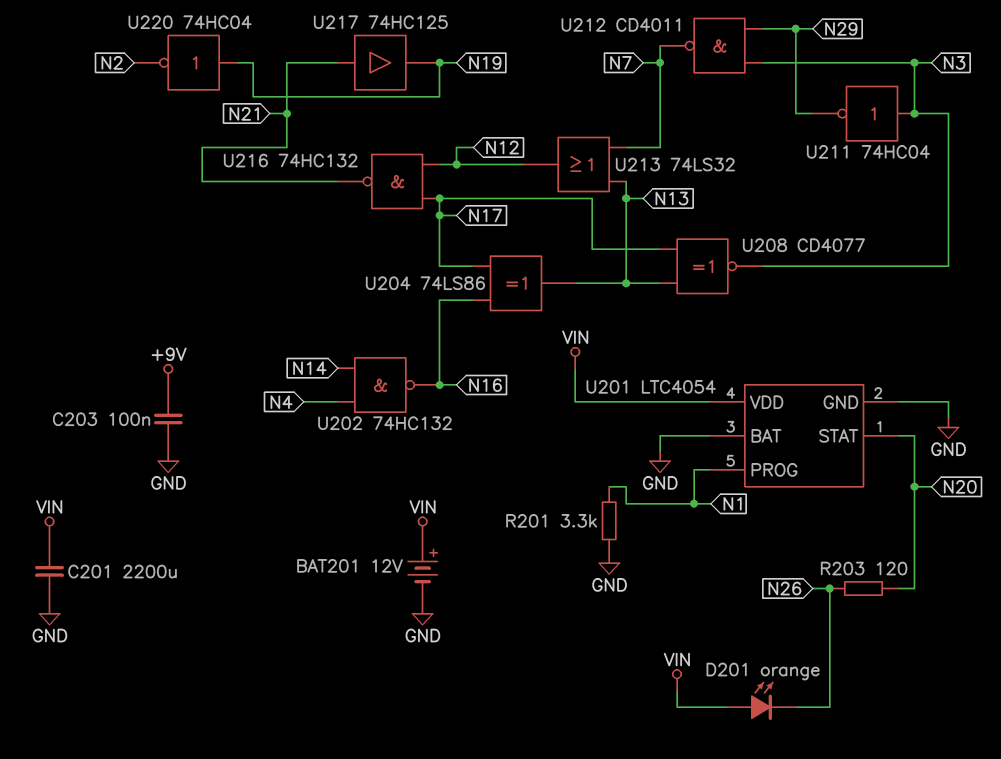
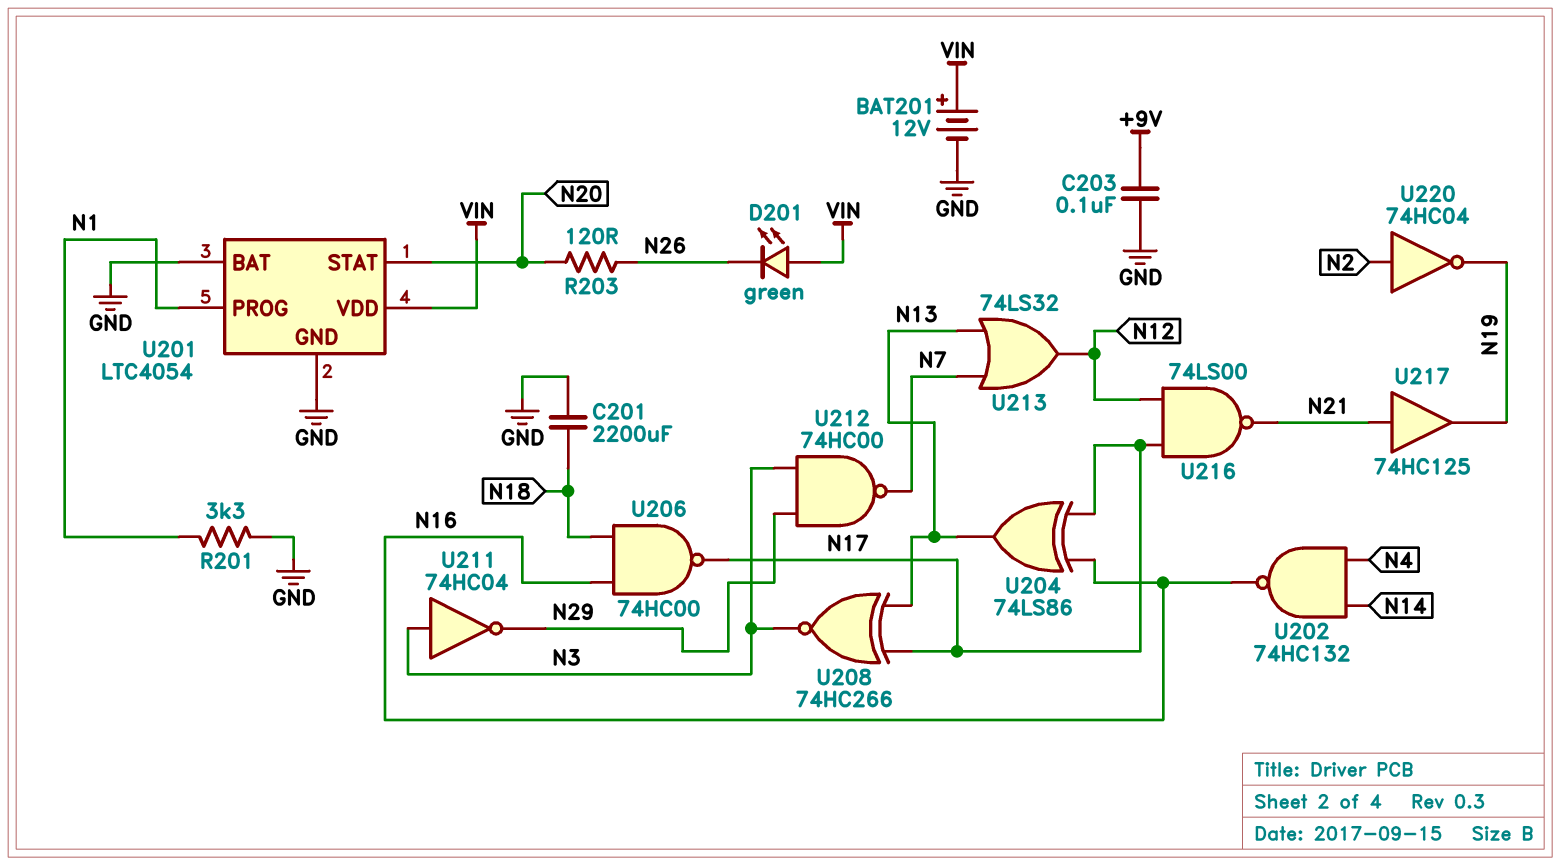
C201: 2200uF (GND, VIN) -> 2200uF (GND, N18)
D201: LED orange (A VIN, K N26) -> LED green (A VIN, K N26)
U206: none -> NAND 74HC00 (in N16, in N18, out N17)
U208: XNOR CD4077 (in N13, in N17, out N3) -> XNOR 74HC266 (in N13, in N17, out N3)
U212: NAND CD4011 (in N3, in N29, out N7) -> NAND 74HC00 (in N3, in N29, out N7)
U216: NAND 74HC132 (in N12, in N17, out N21) -> NAND 74LS00 (in N12, in N17, out N21)
U220: NOT 74HC04 (in N19, out N2) -> NOT 74HC04 (in N2, out N19)

